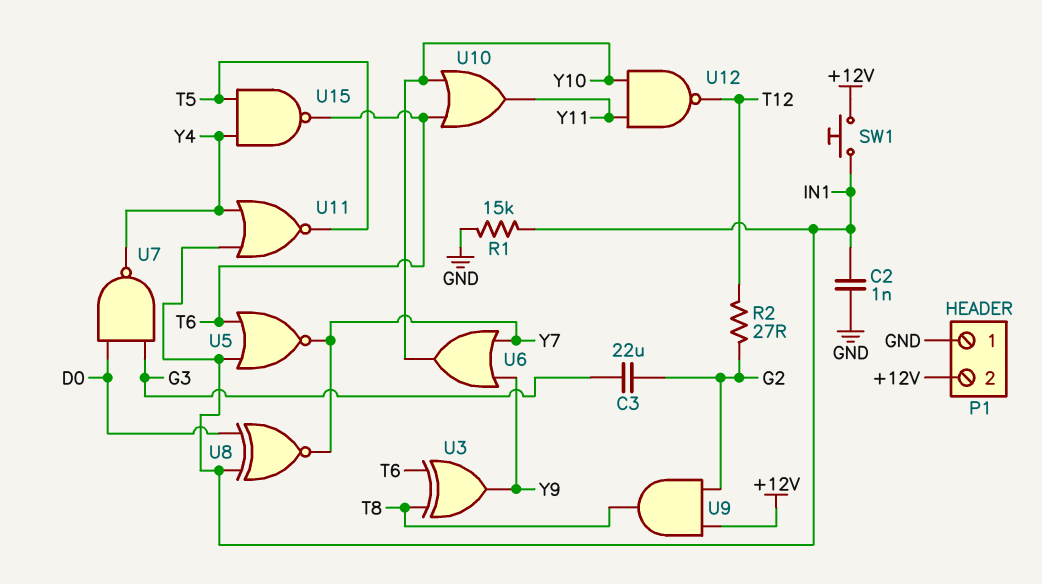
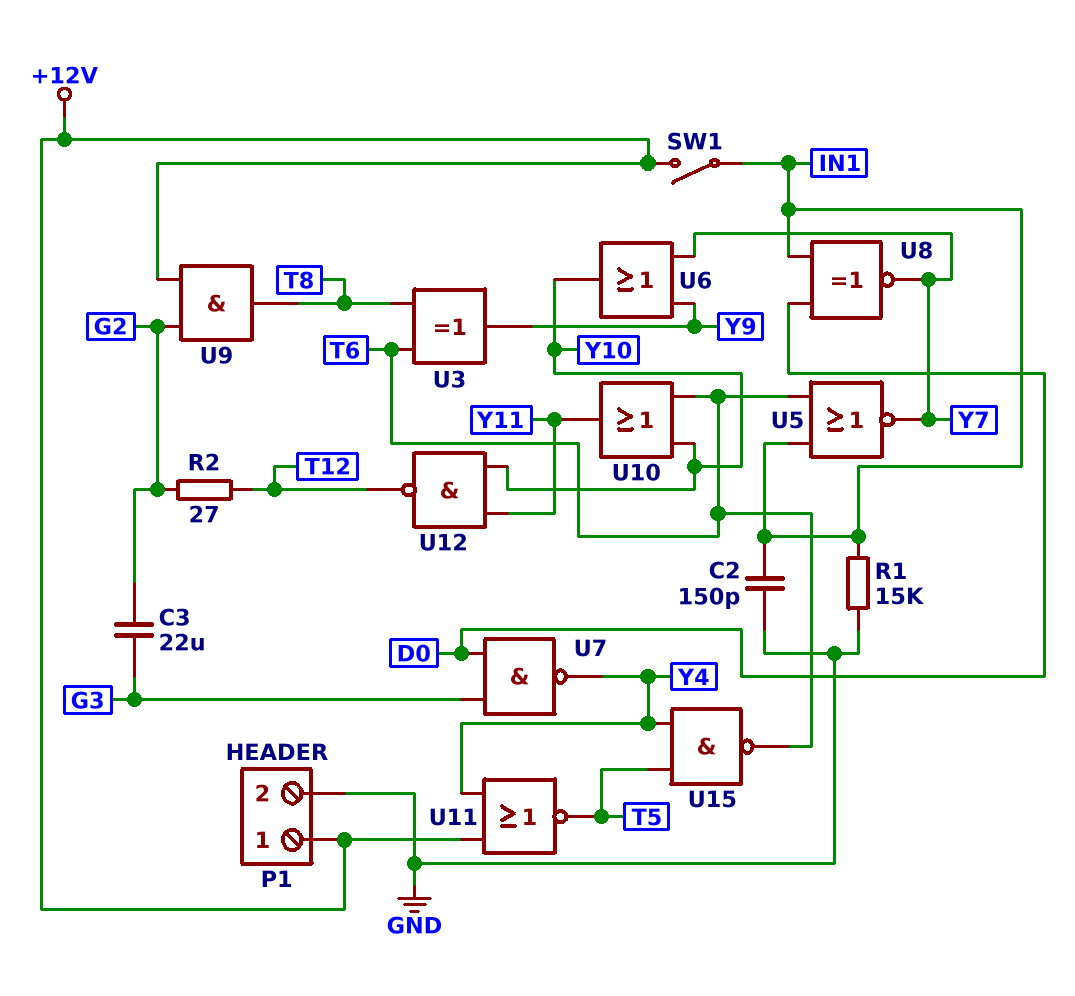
C2: 1nF (GND, IN1) -> 150pF (GND, IN1)
P1 pin 1: GND -> +12V
P1 pin 2: +12V -> GND
SW1: button (+12V, IN1) -> switch (+12V, IN1)
U11: NOR (in IN1, in Y4, out T5) -> NOR (in +12V, in Y4, out T5)

